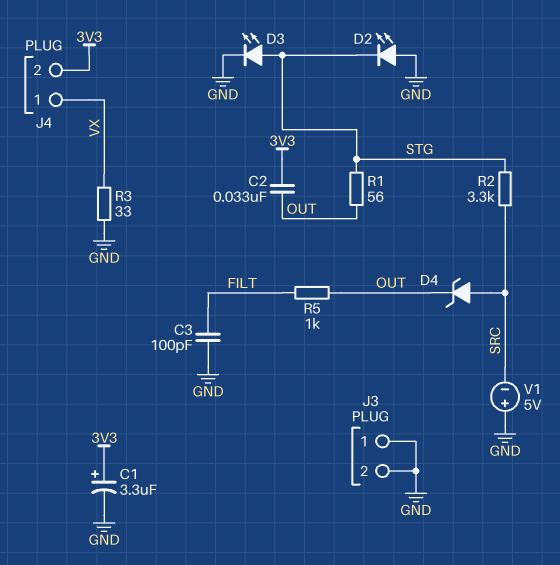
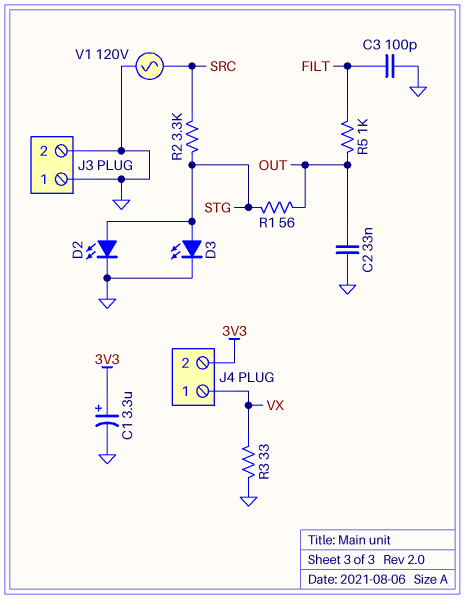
C2: 33nF (3V3, OUT) -> 33nF (GND, OUT)
D2: LED (A GND, K STG) -> LED (A STG, K GND)
D4: zener (A SRC, K OUT) -> none
V1: 5V (plus GND, minus SRC) -> AC 120V (GND, SRC)

